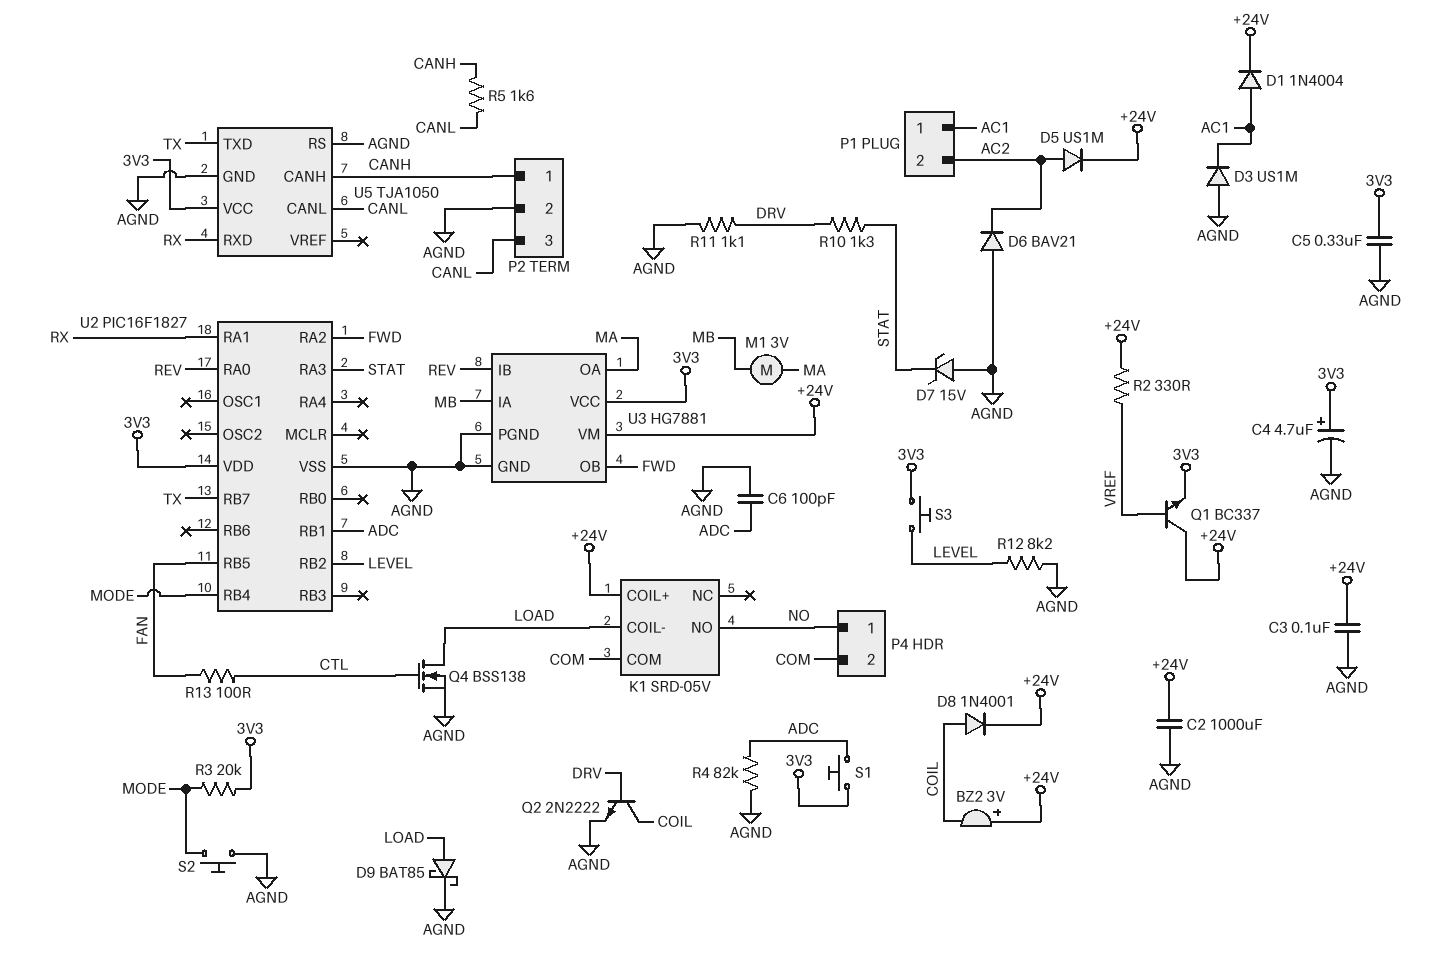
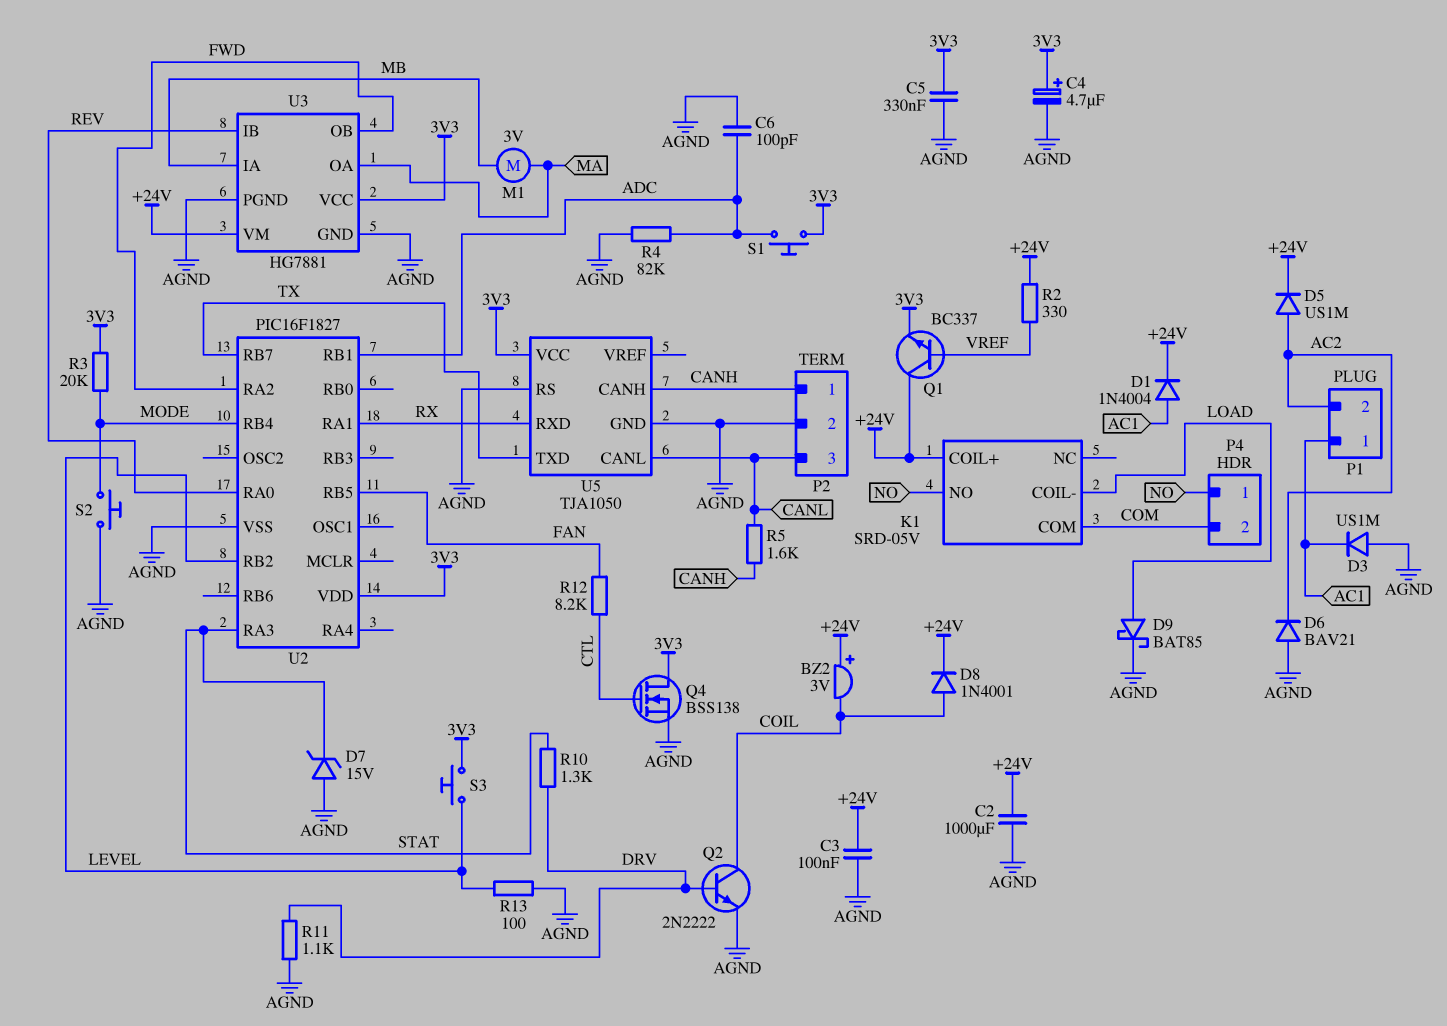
Q4: NMOS BSS138 (G CTL, D LOAD, S AGND) -> NMOS BSS138 (G CTL, D 3V3, S AGND)
R12: 8.2k (AGND, LEVEL) -> 8.2k (CTL, FAN)
R13: 100 (CTL, FAN) -> 100 (AGND, LEVEL)

